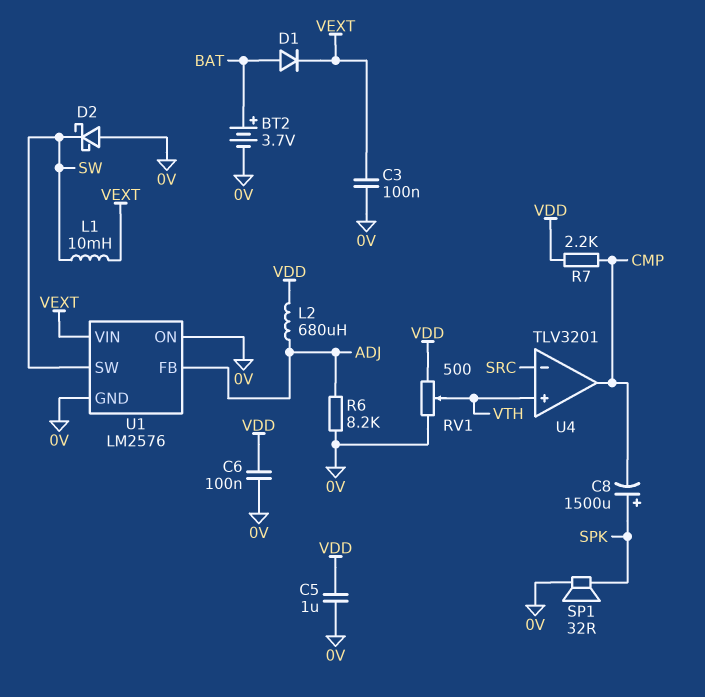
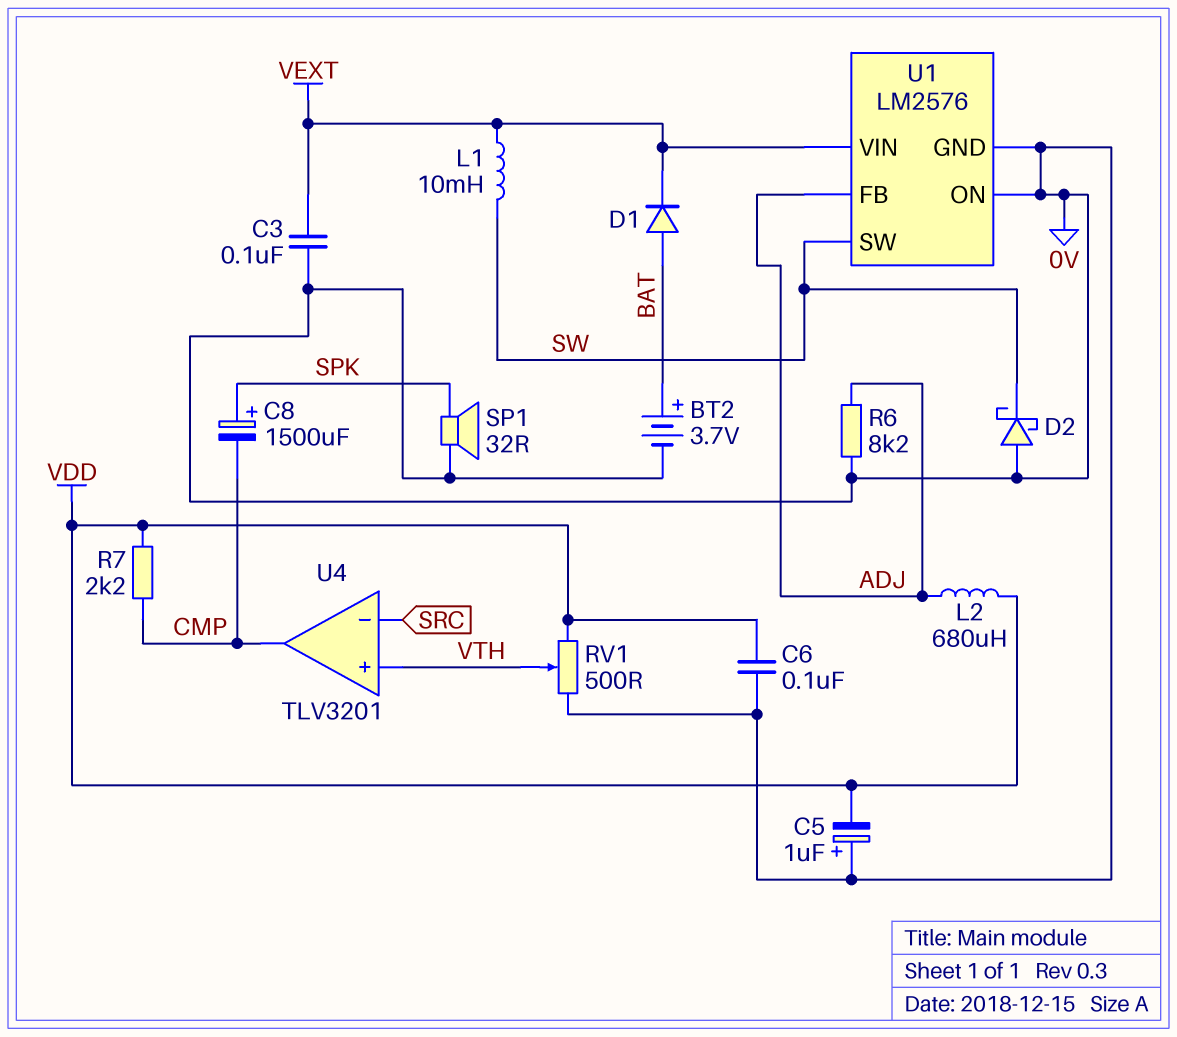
C5: 1uF (0V, VDD) -> 1uF (plus 0V, minus VDD)

